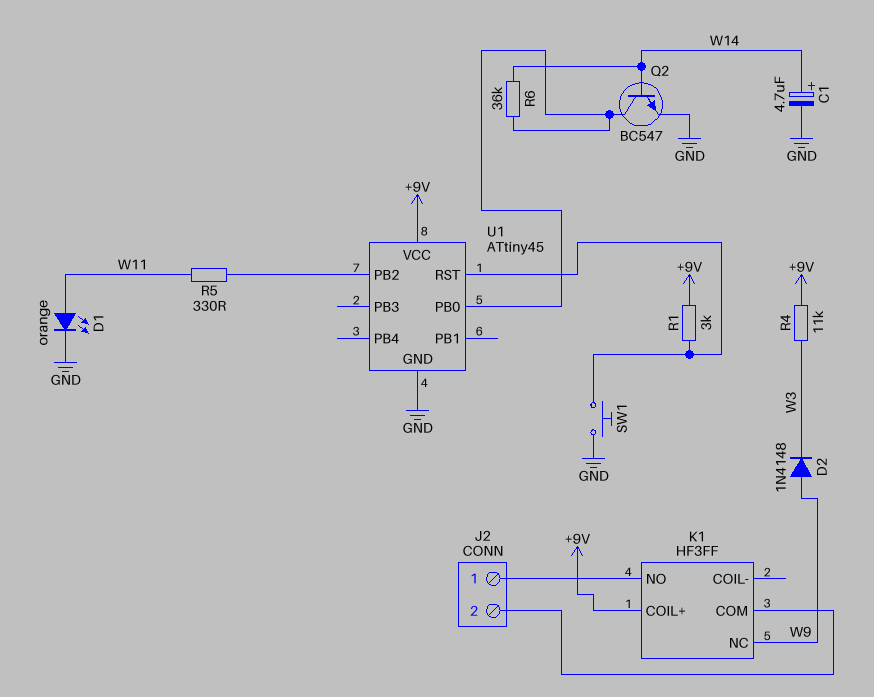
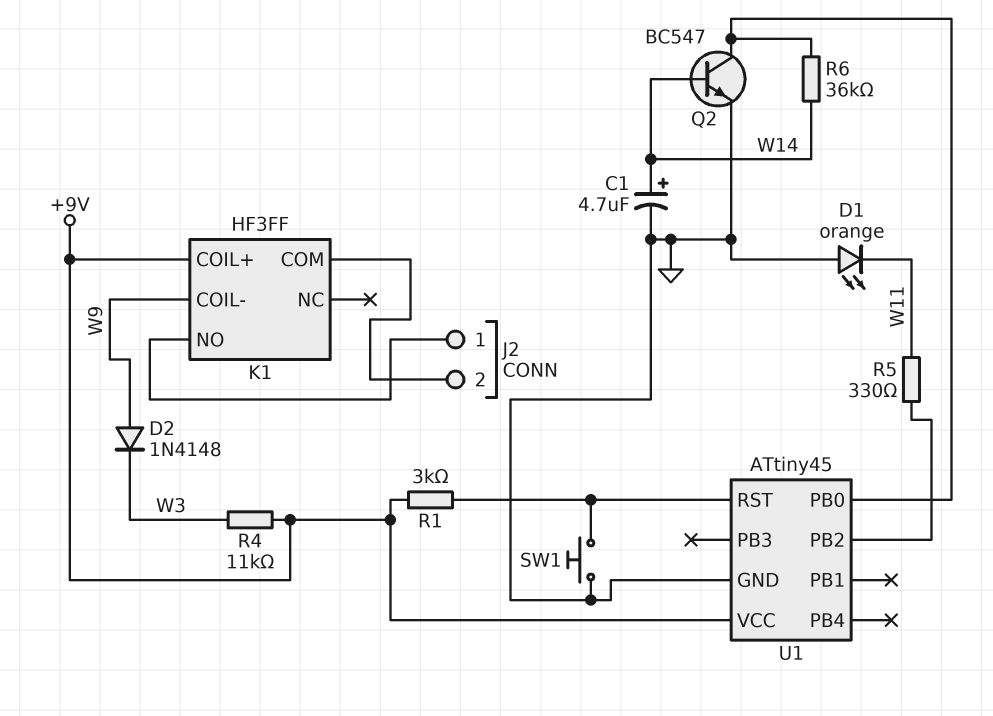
D1: LED orange (A W11, K GND) -> LED orange (A GND, K W11)
K1 pin COIL-: none -> W9
K1 pin NC: W9 -> none

